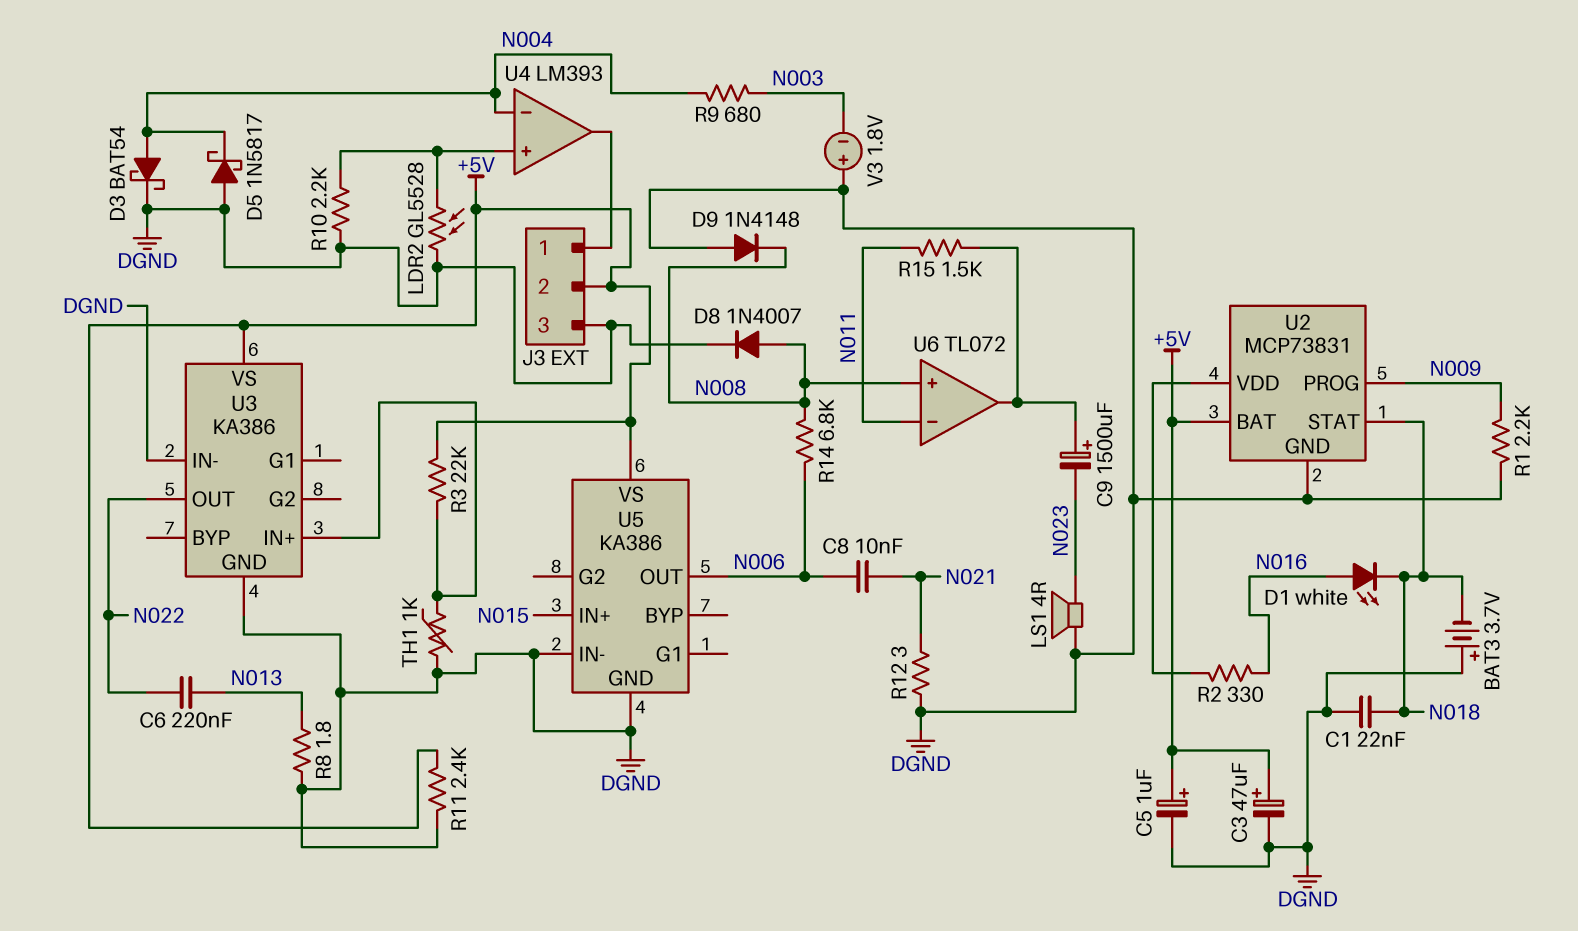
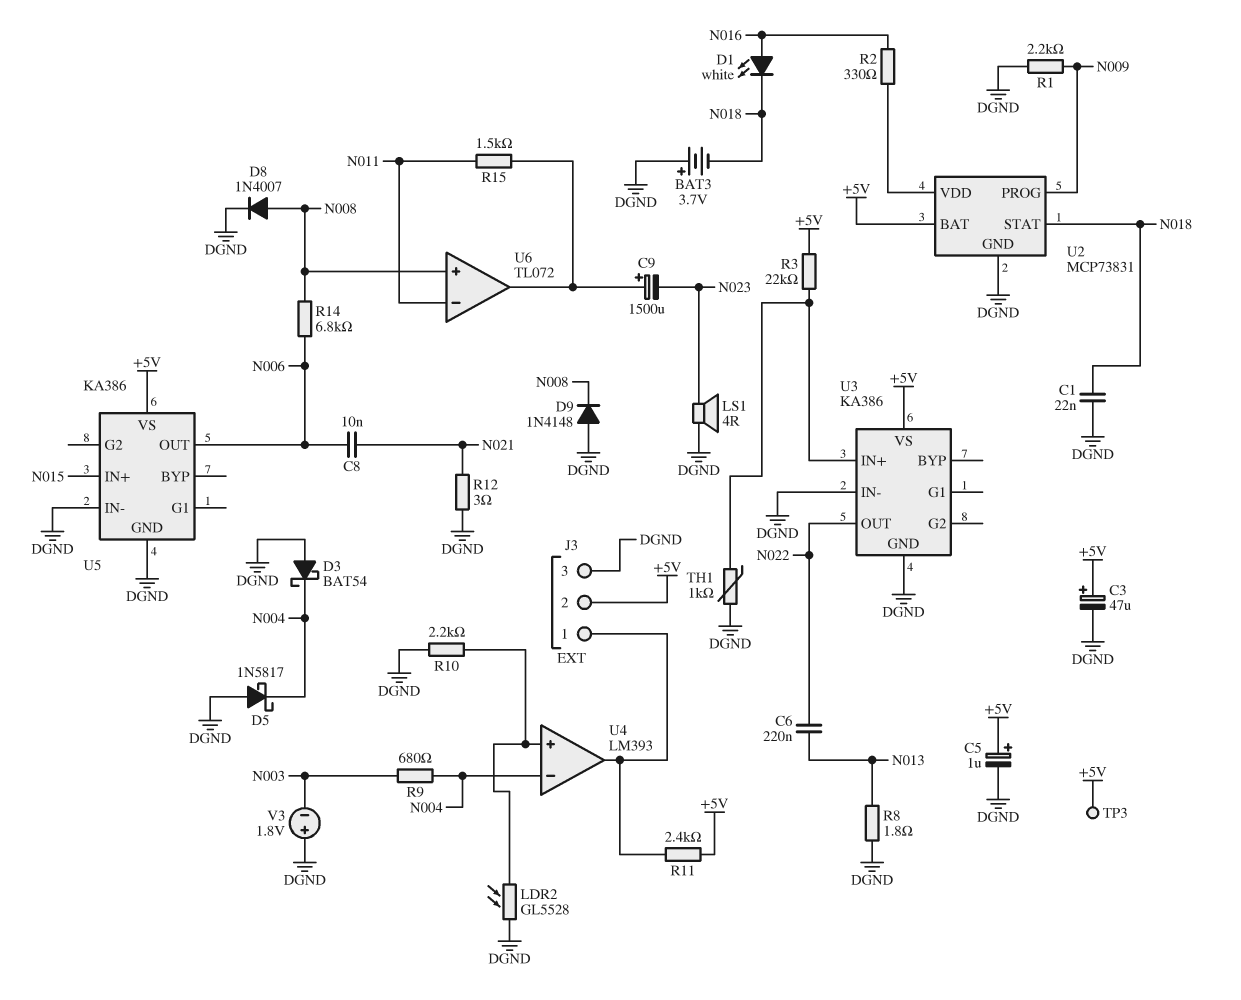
D3: schottky BAT54 (A N004, K DGND) -> schottky BAT54 (A DGND, K N004)
R11: 2.4k (+5V, DGND) -> 2.4k (+5V, J3/1)
TP3: none -> test point (+5V)

